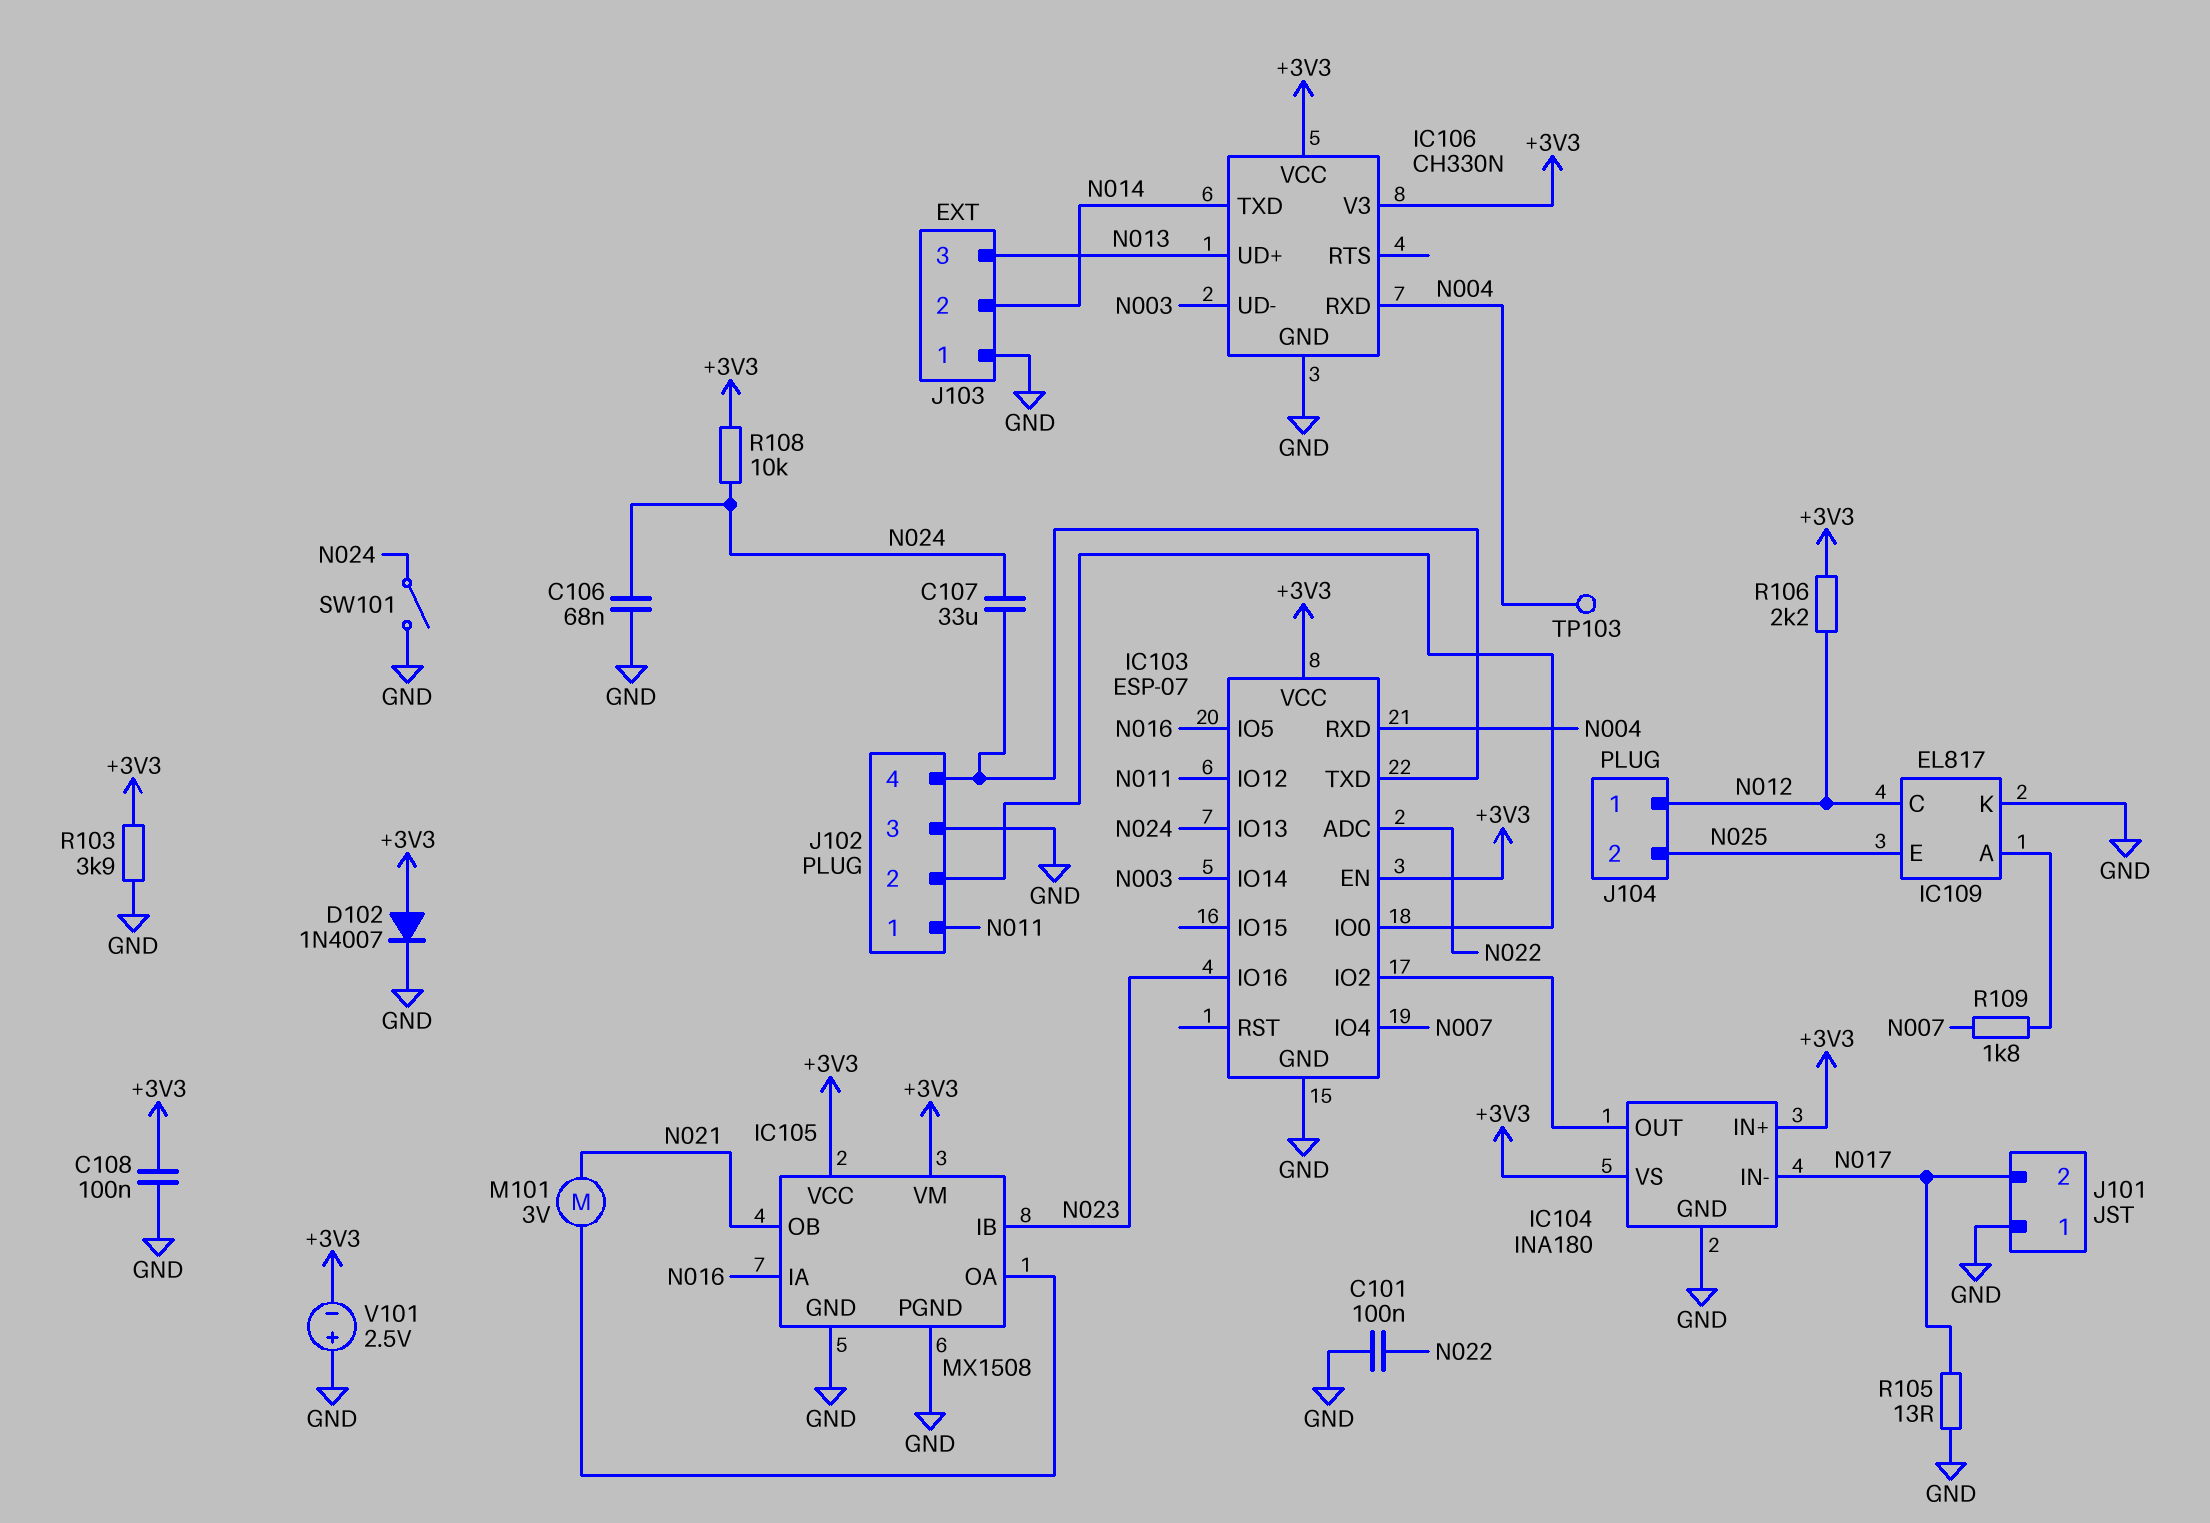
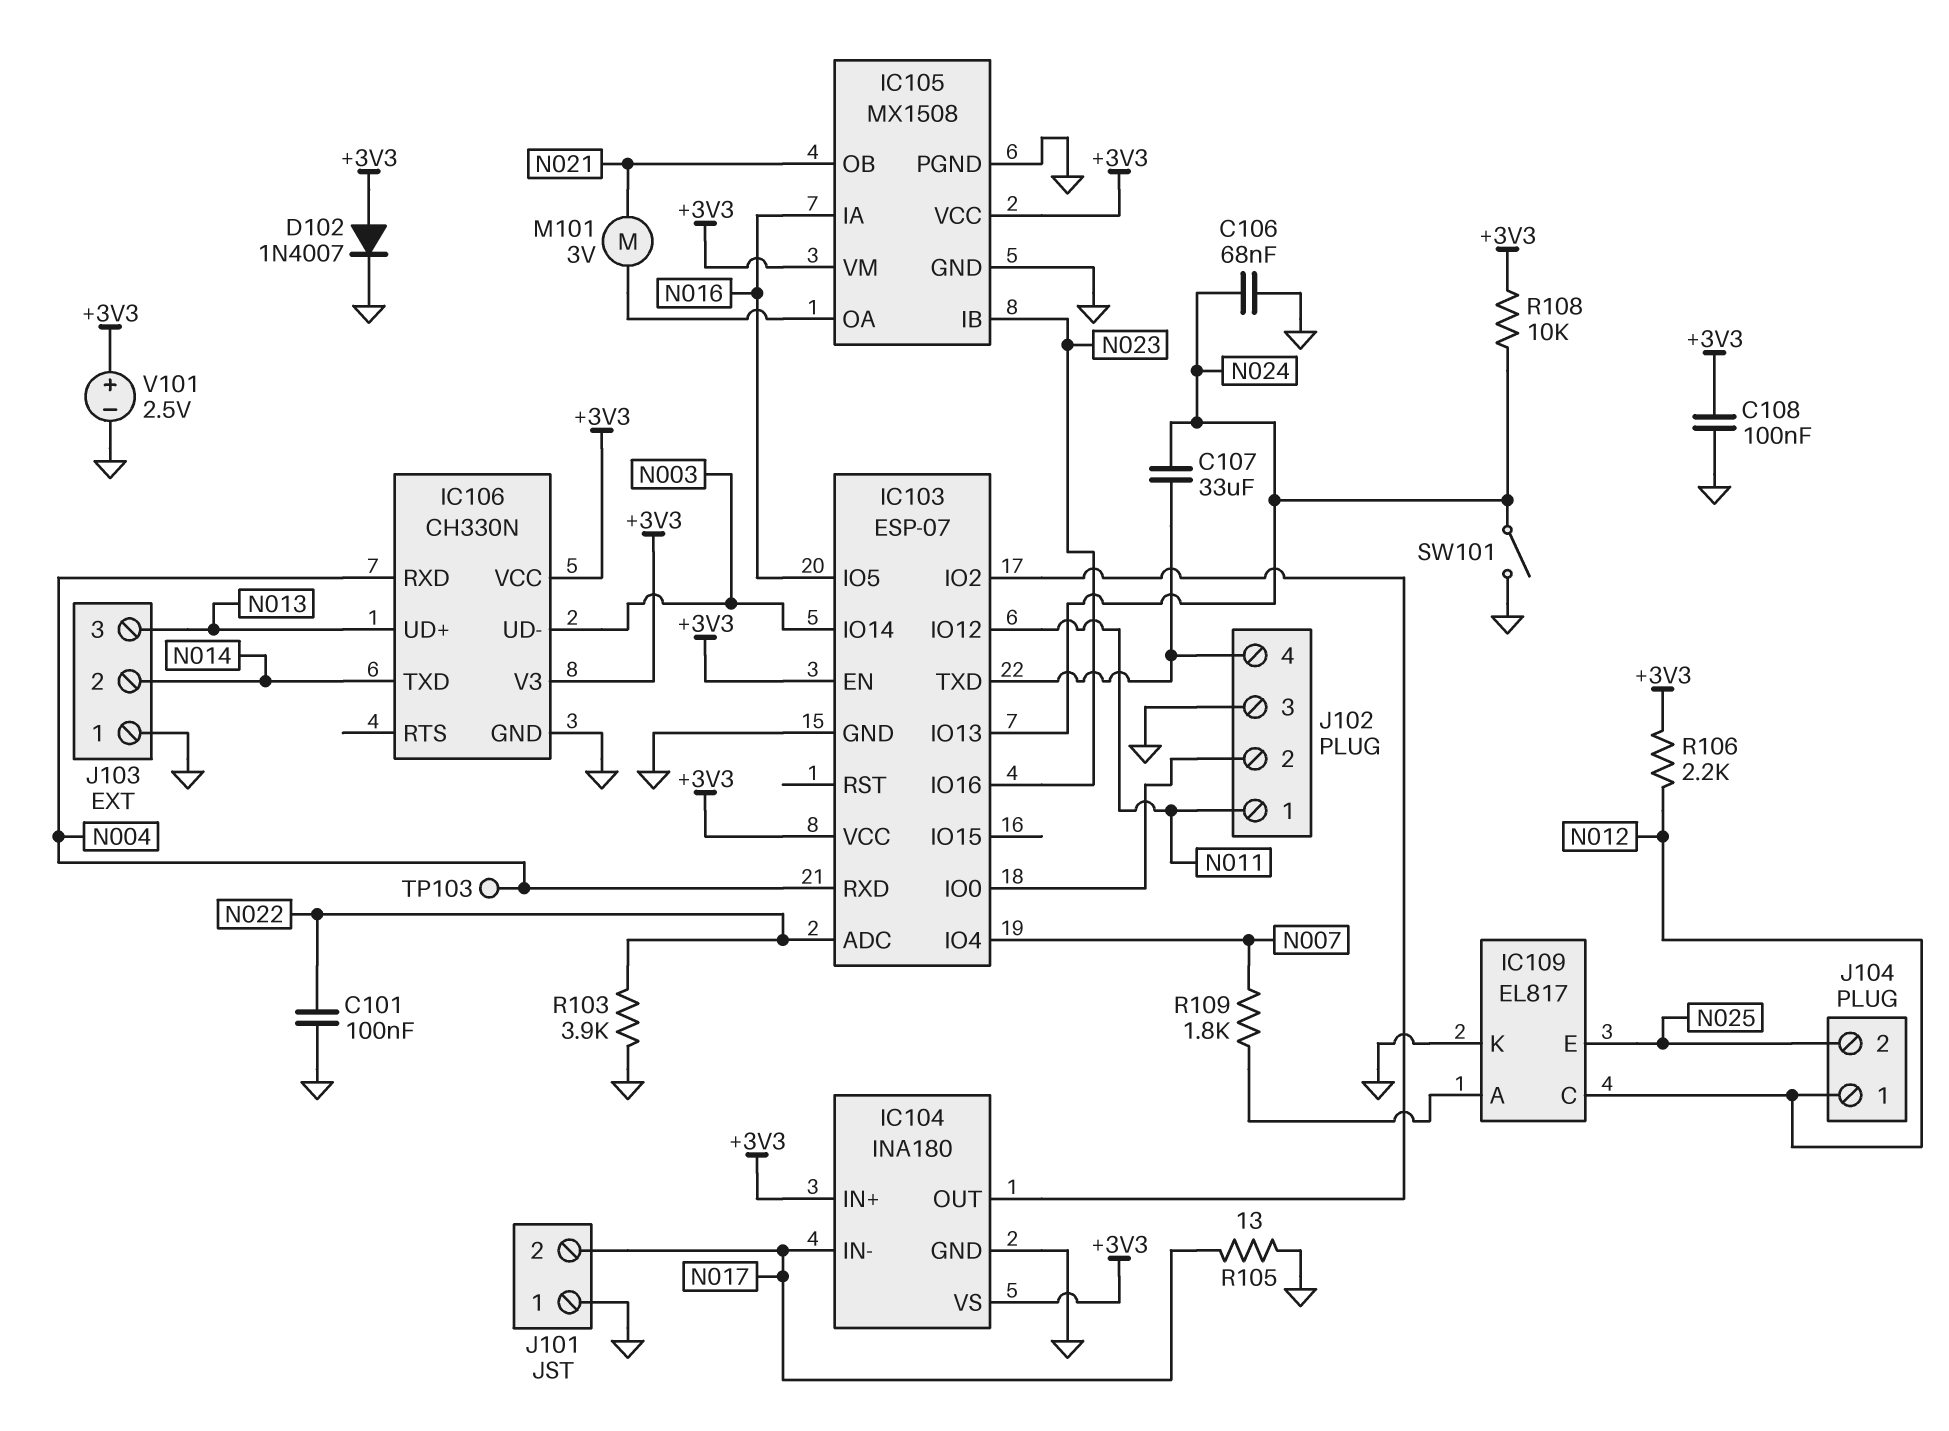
R103: 3.9k (+3V3, GND) -> 3.9k (GND, N022)
V101: 2.5V (plus GND, minus +3V3) -> 2.5V (plus +3V3, minus GND)

